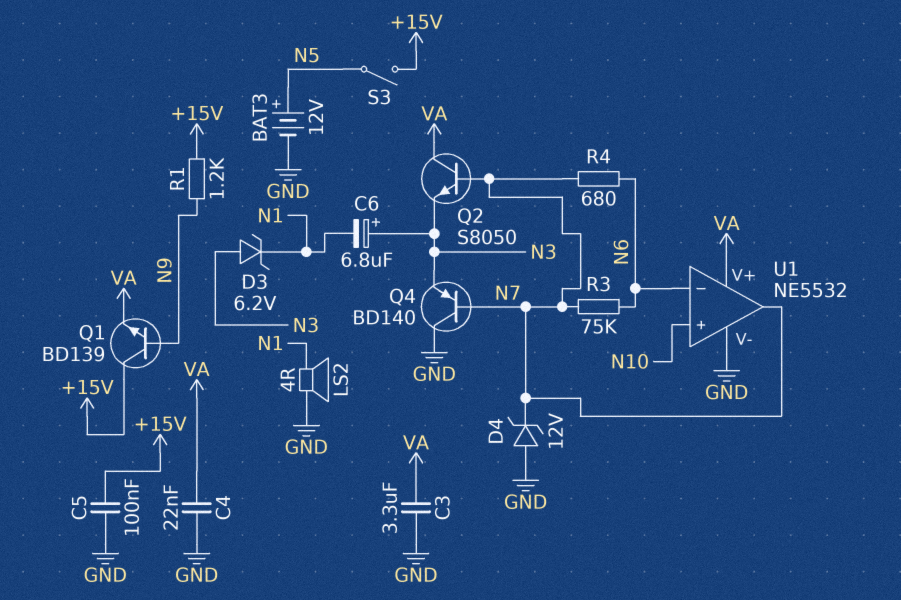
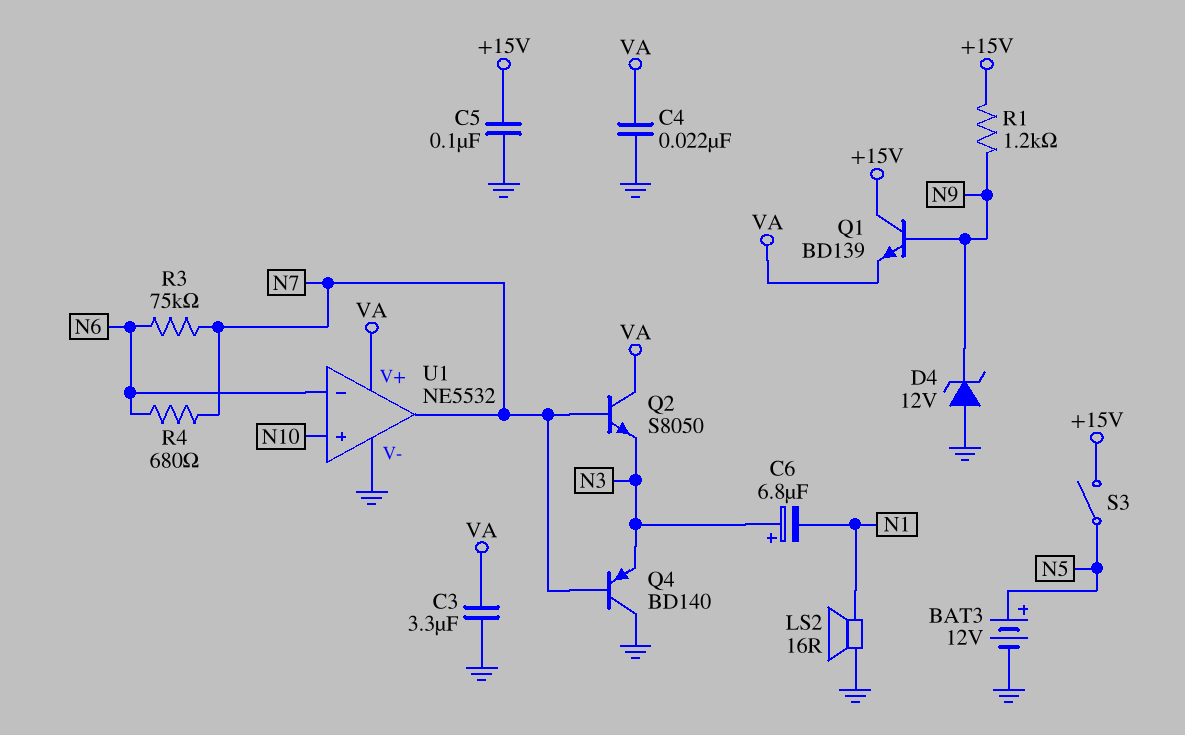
D3: zener 6.2V (A N3, K N1) -> none
D4: zener 12V (A GND, K N7) -> zener 12V (A GND, K N9)
LS2: speaker 4R (GND, N1) -> speaker 16R (GND, N1)

